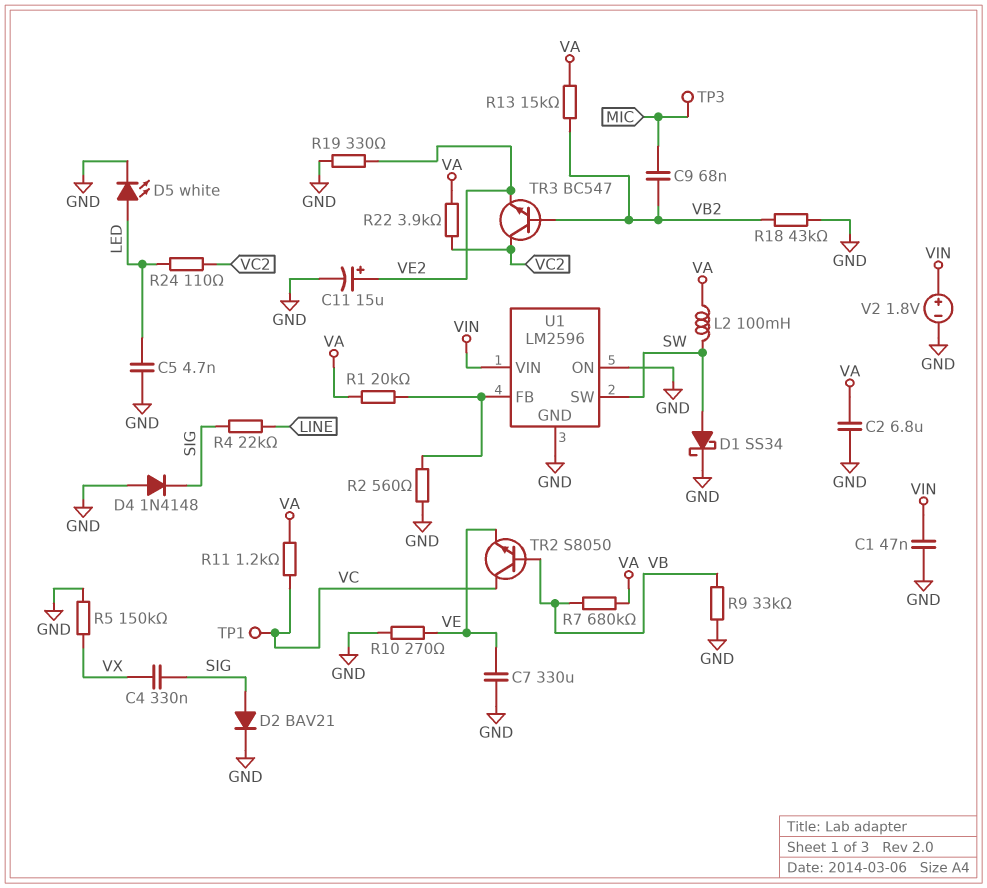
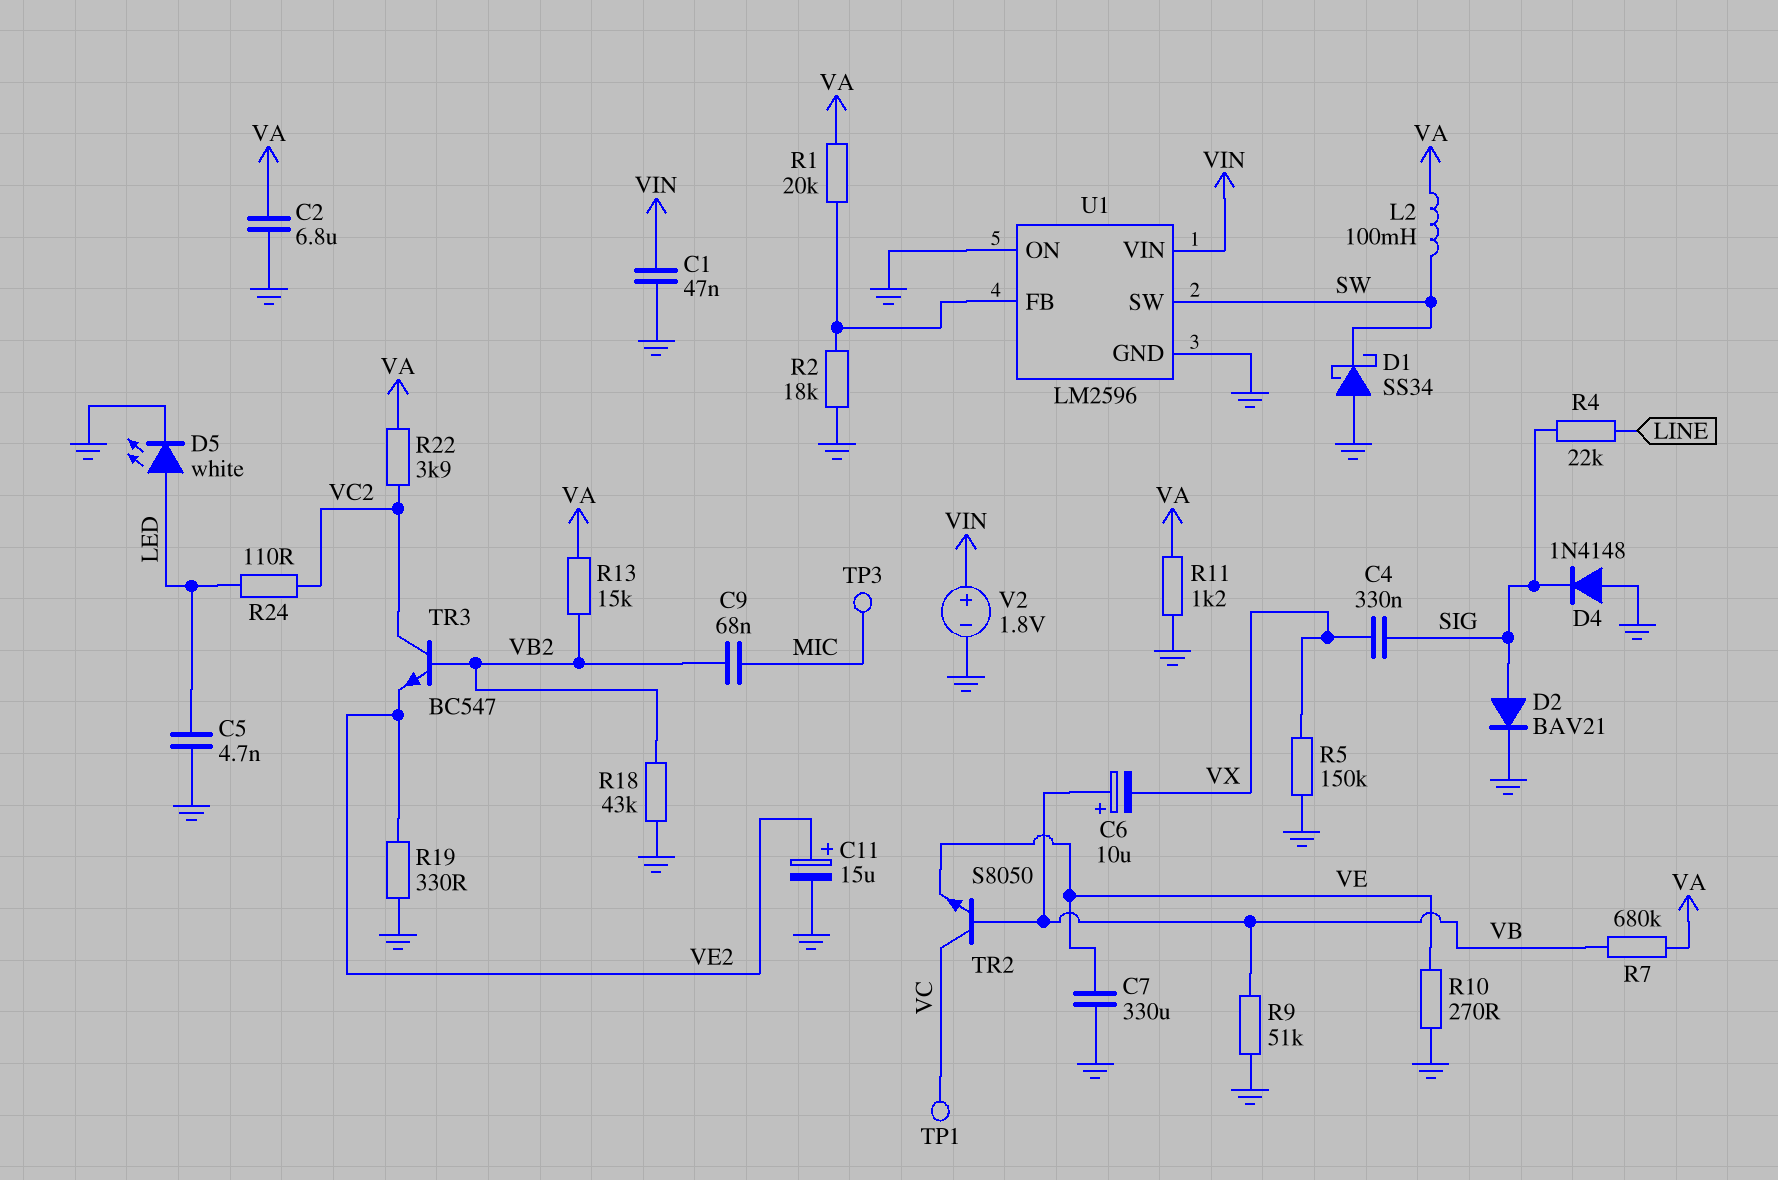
C6: none -> 10uF (plus VB, minus VX)
D1: schottky SS34 (A SW, K GND) -> schottky SS34 (A GND, K SW)
R2: 560 (GND, U1/FB) -> 18k (GND, U1/FB)
R9: 33k (GND, VB) -> 51k (GND, VB)
R11: 1.2k (VA, VC) -> 1.2k (GND, VA)

